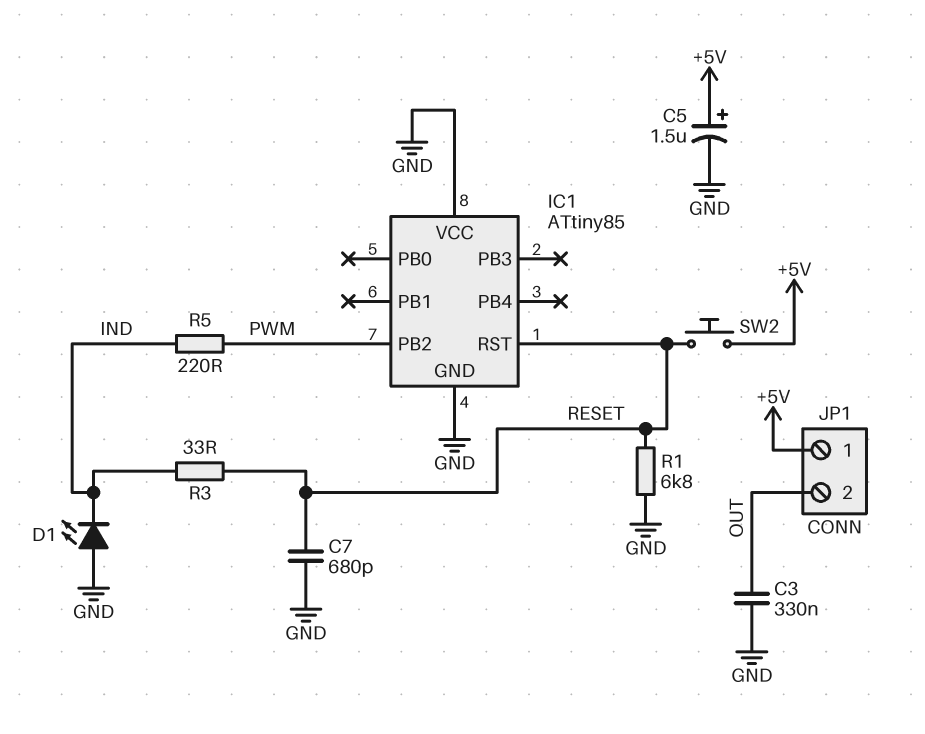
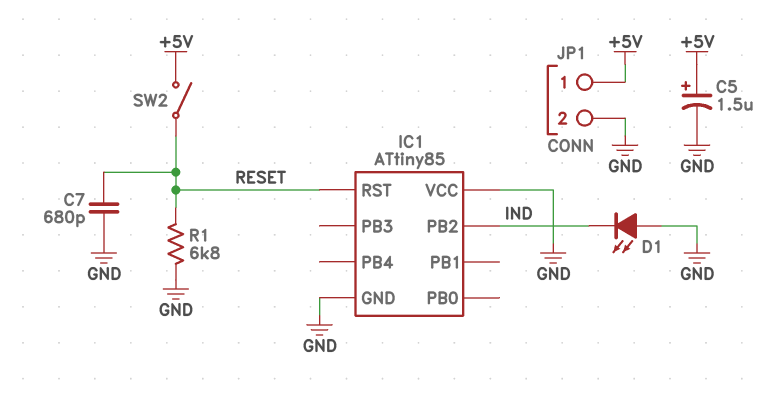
C3: 330nF (GND, OUT) -> none
IC1 pin PB2: PWM -> IND
JP1 pin 2: OUT -> GND
R3: 33 (IND, RESET) -> none
R5: 220 (IND, PWM) -> none
SW2: button (+5V, RESET) -> switch (+5V, RESET)

